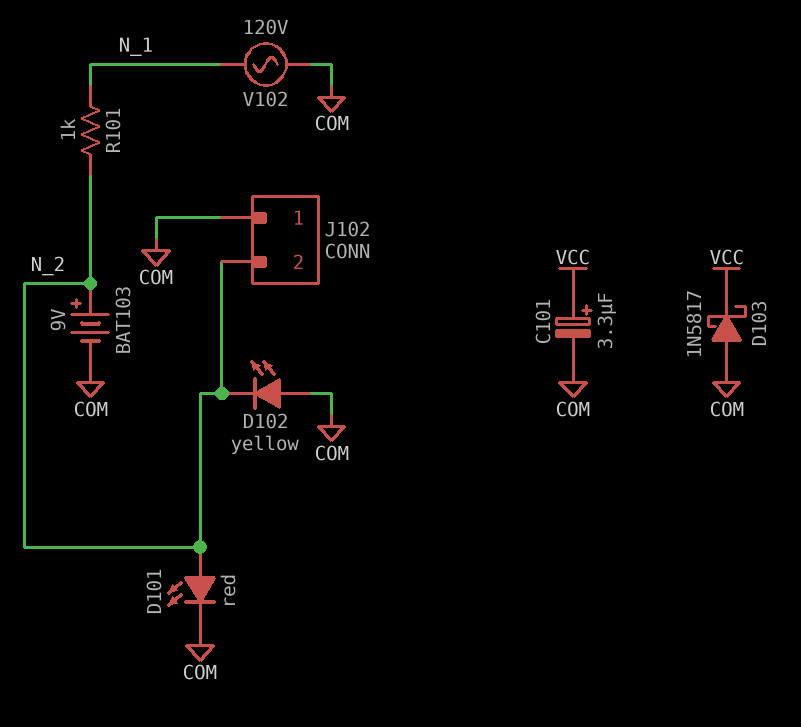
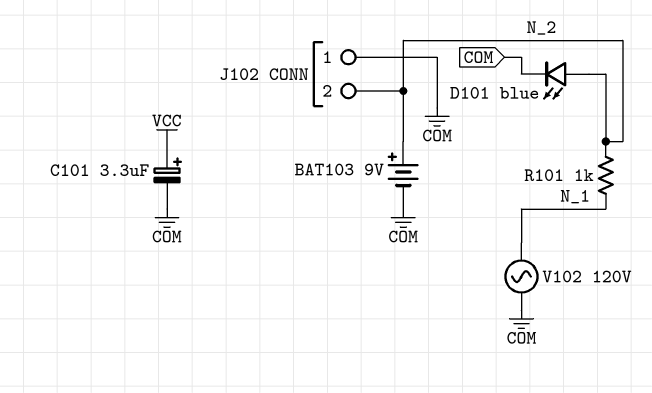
D101: LED red (A N_2, K COM) -> LED blue (A N_2, K COM)
D102: LED yellow (A COM, K N_2) -> none
D103: schottky 1N5817 (A COM, K VCC) -> none

